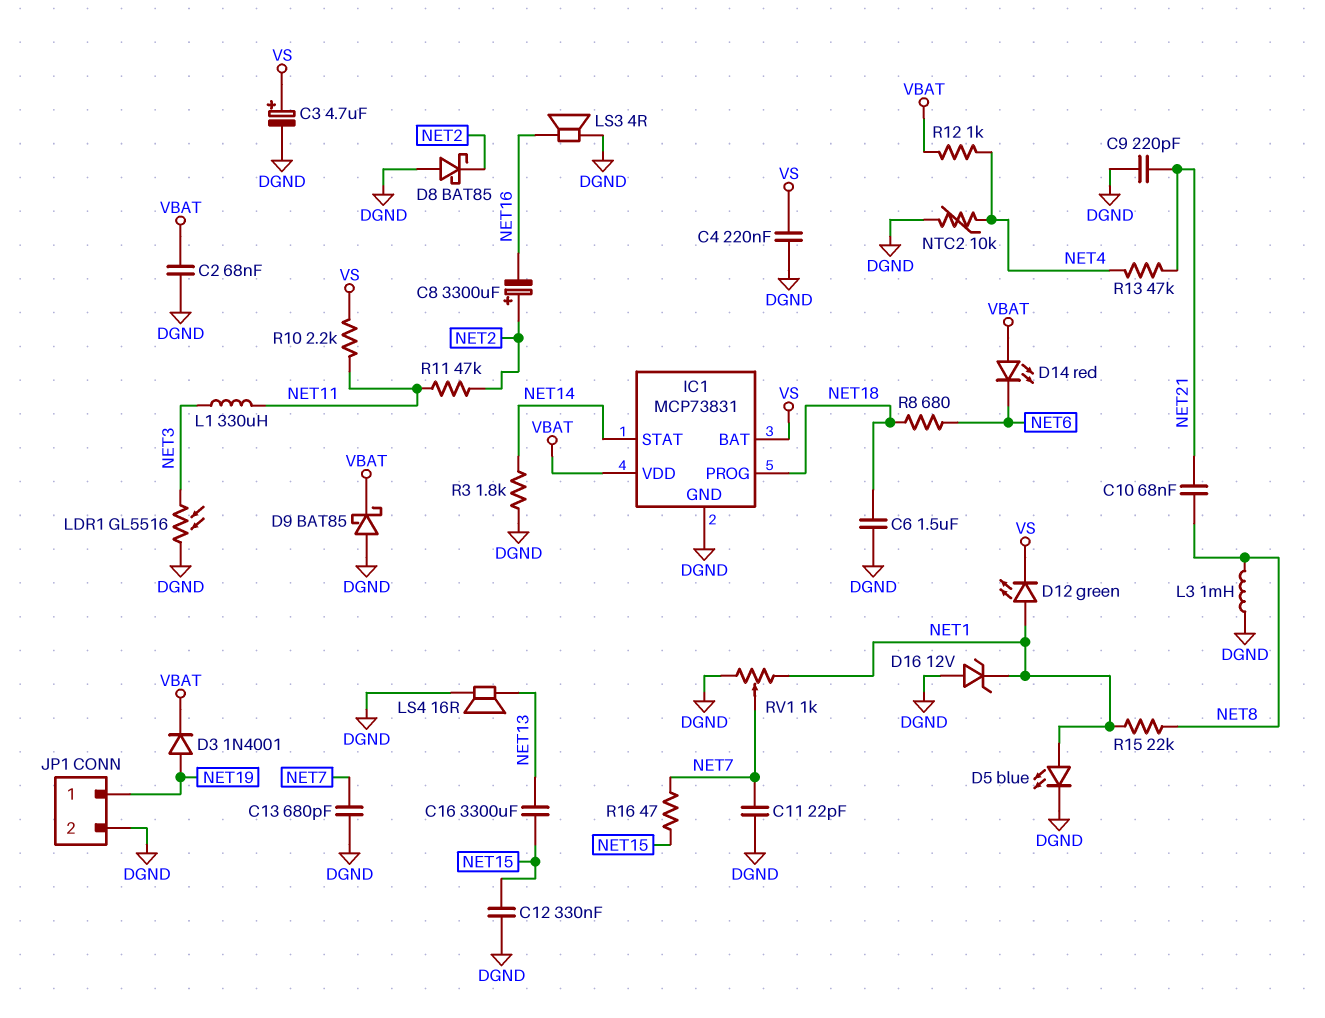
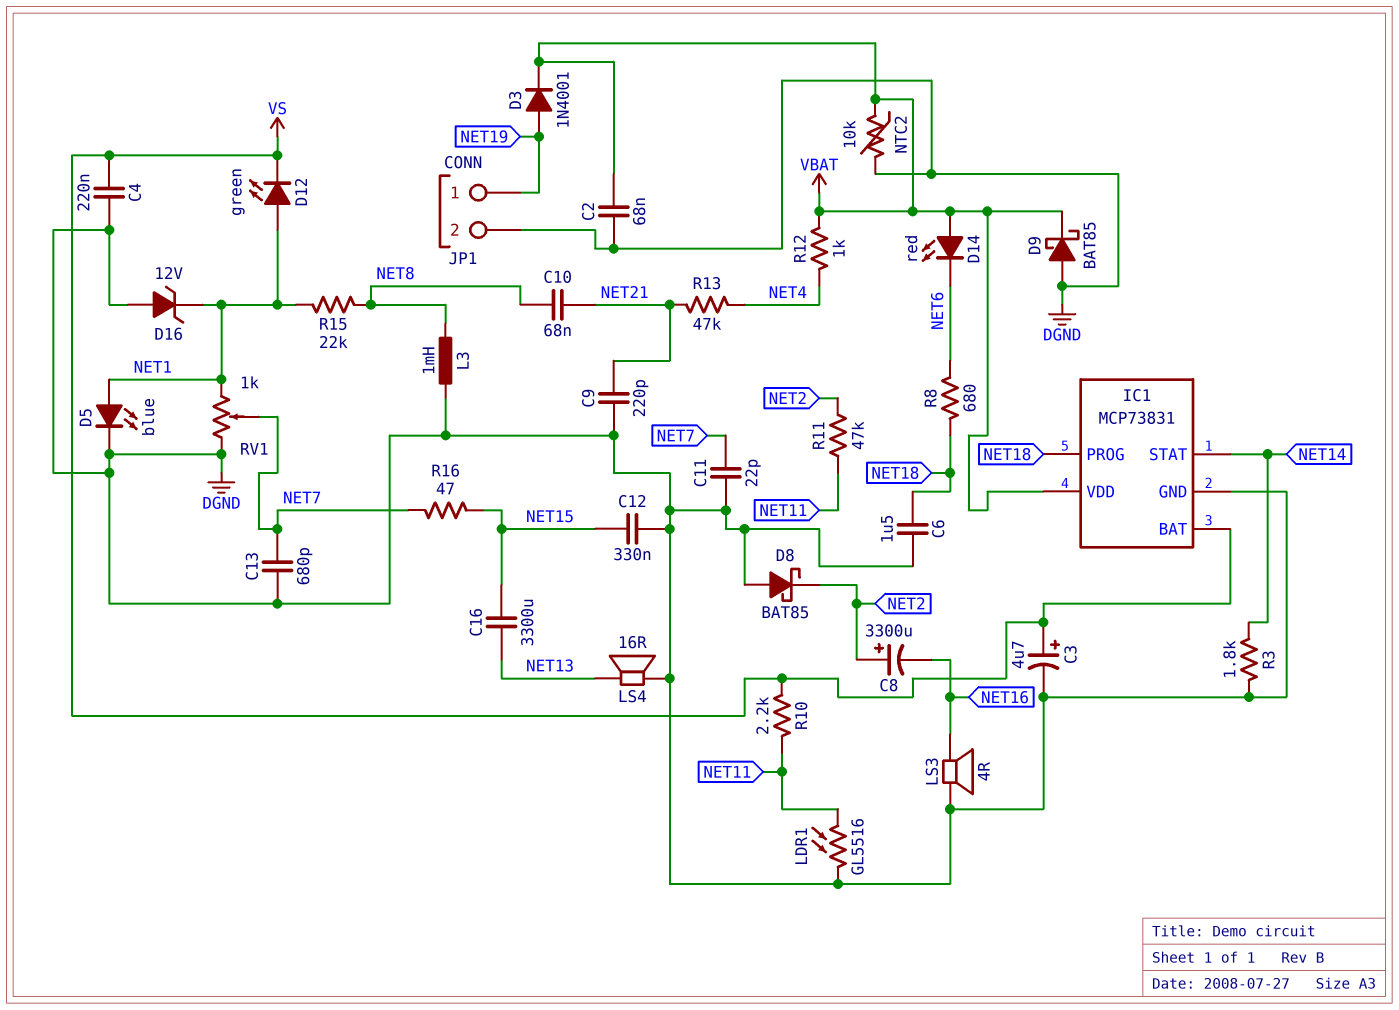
L1: 330uH (NET3, NET11) -> none
LDR1: GL5516 (DGND, NET3) -> GL5516 (DGND, NET11)
NTC2: 10k (DGND, NET4) -> 10k (DGND, VBAT)

